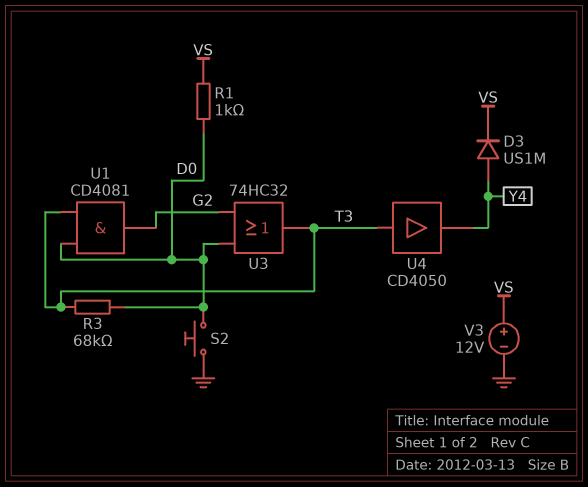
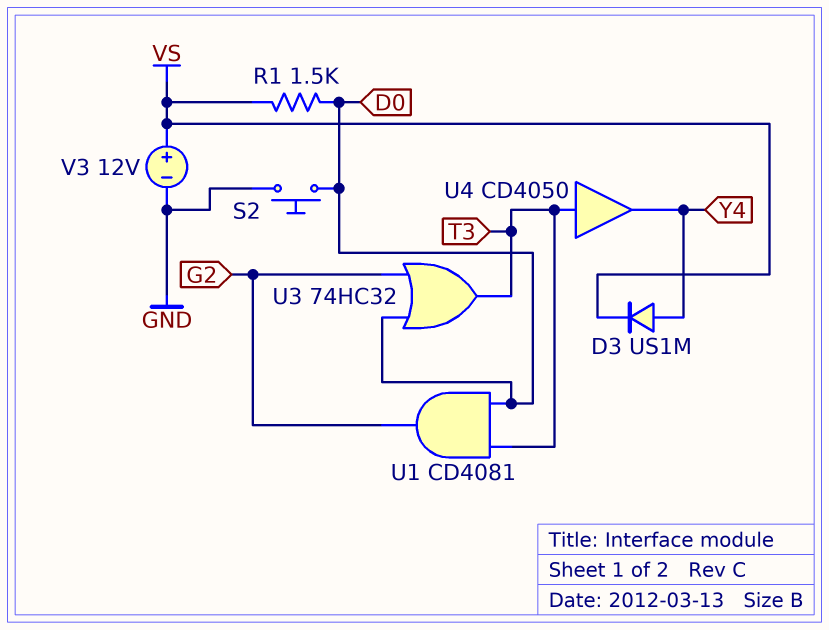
R1: 1k (D0, VS) -> 1.5k (D0, VS)
R3: 68k (D0, T3) -> none

